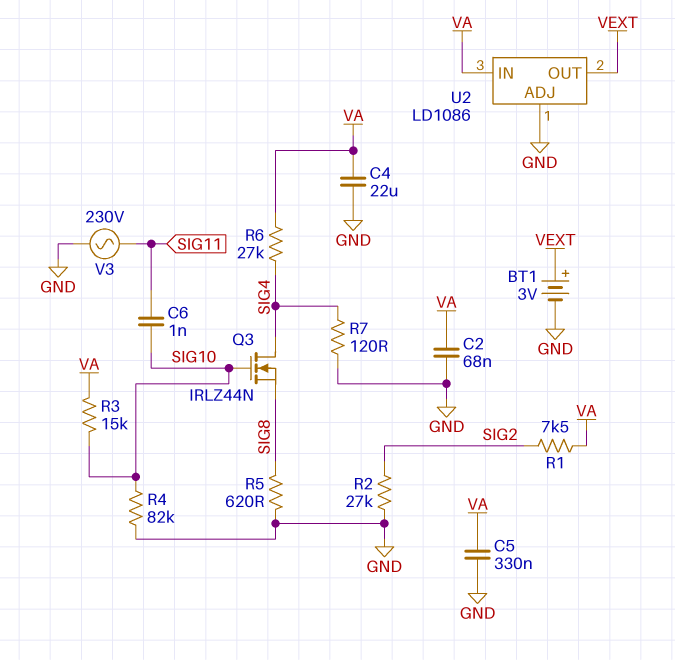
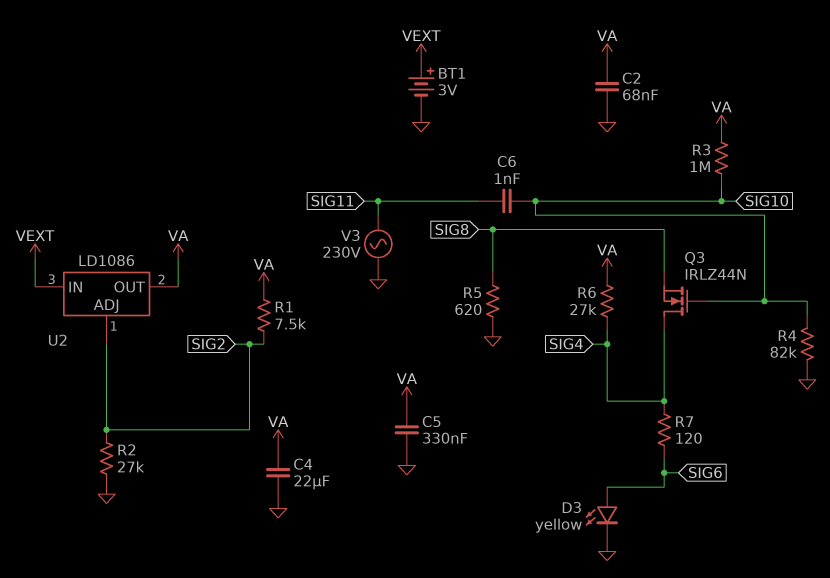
D3: none -> LED yellow (A SIG6, K GND)
R3: 15k (SIG10, VA) -> 1M (SIG10, VA)
R7: 120 (GND, SIG4) -> 120 (SIG4, SIG6)
U2 pin ADJ: GND -> SIG2
U2 pin IN: VA -> VEXT
U2 pin OUT: VEXT -> VA

